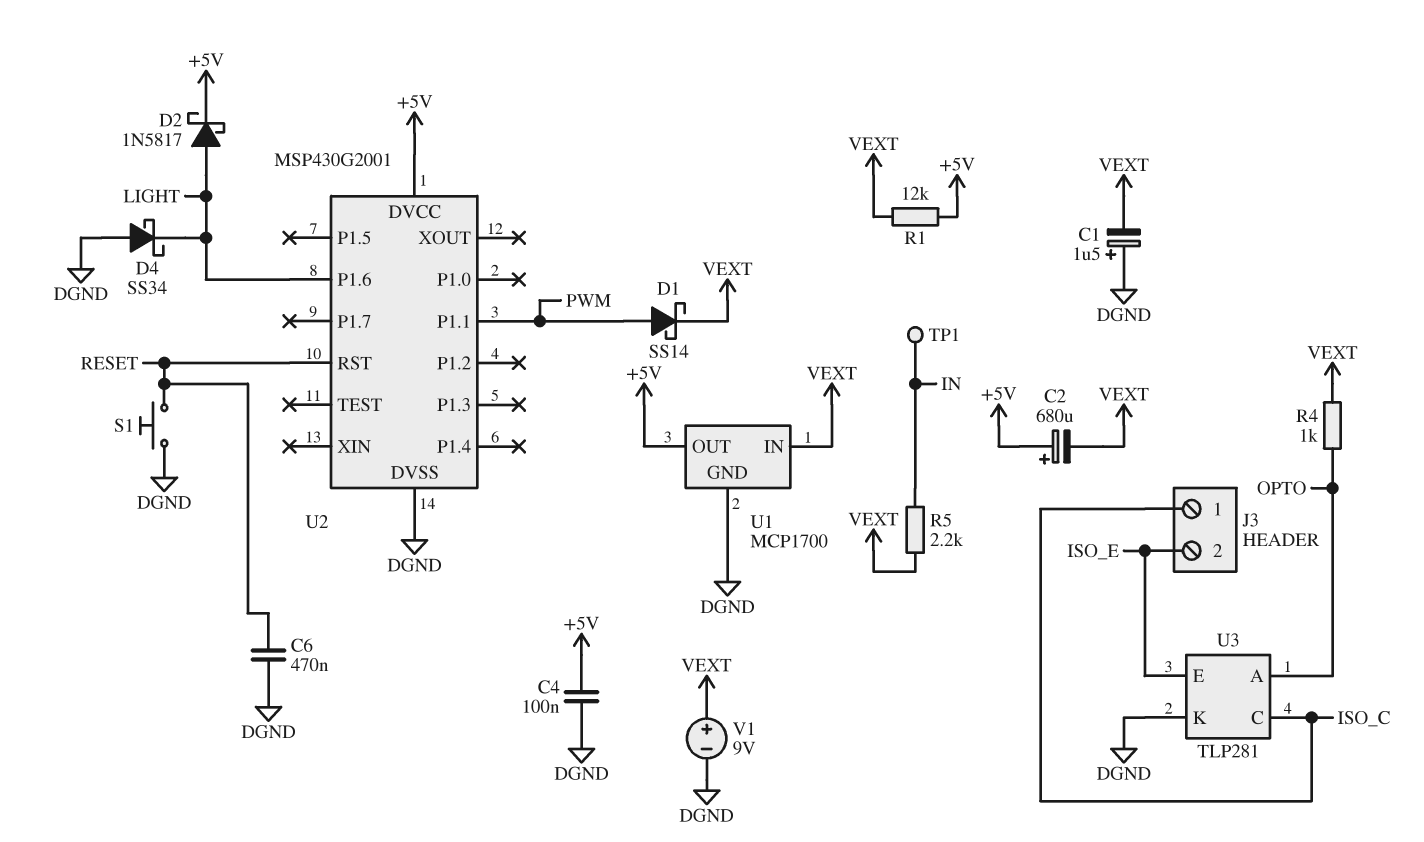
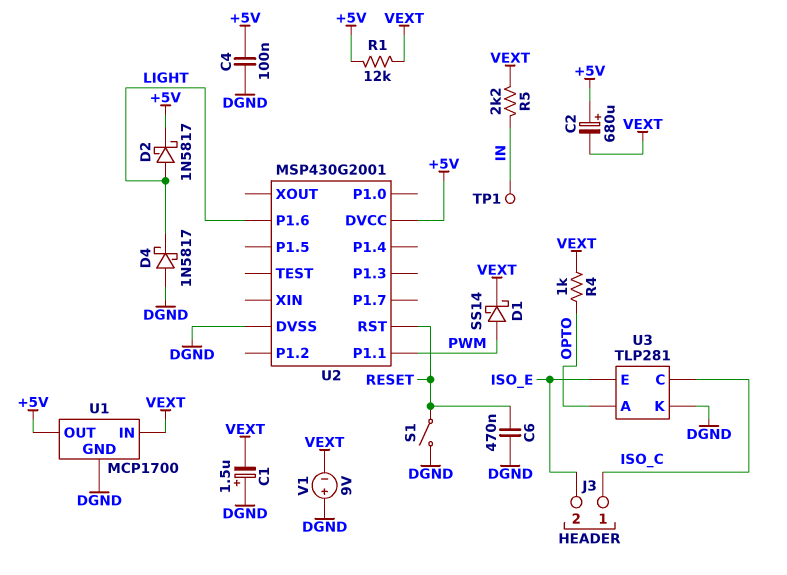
D4: schottky SS34 (A DGND, K LIGHT) -> schottky 1N5817 (A DGND, K LIGHT)
S1: button (DGND, RESET) -> switch (DGND, RESET)
V1: 9V (plus VEXT, minus DGND) -> 9V (plus DGND, minus VEXT)

